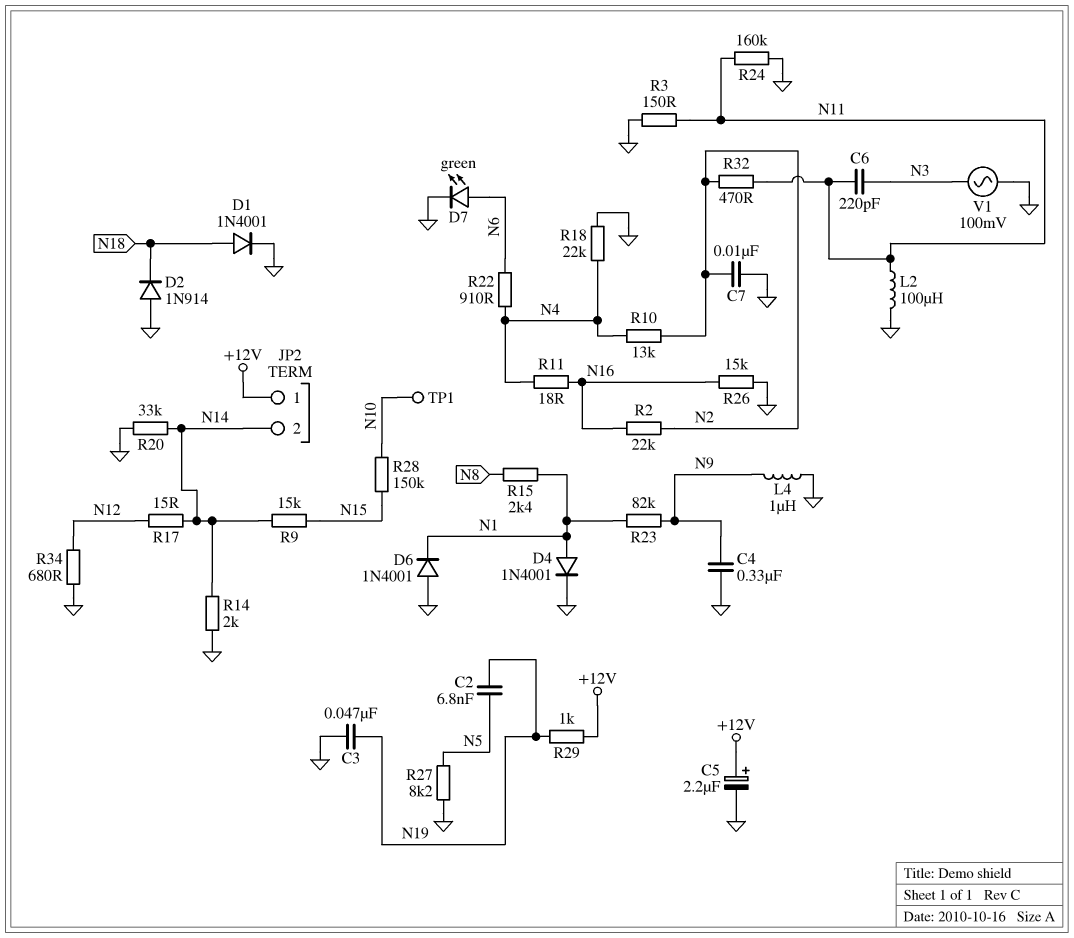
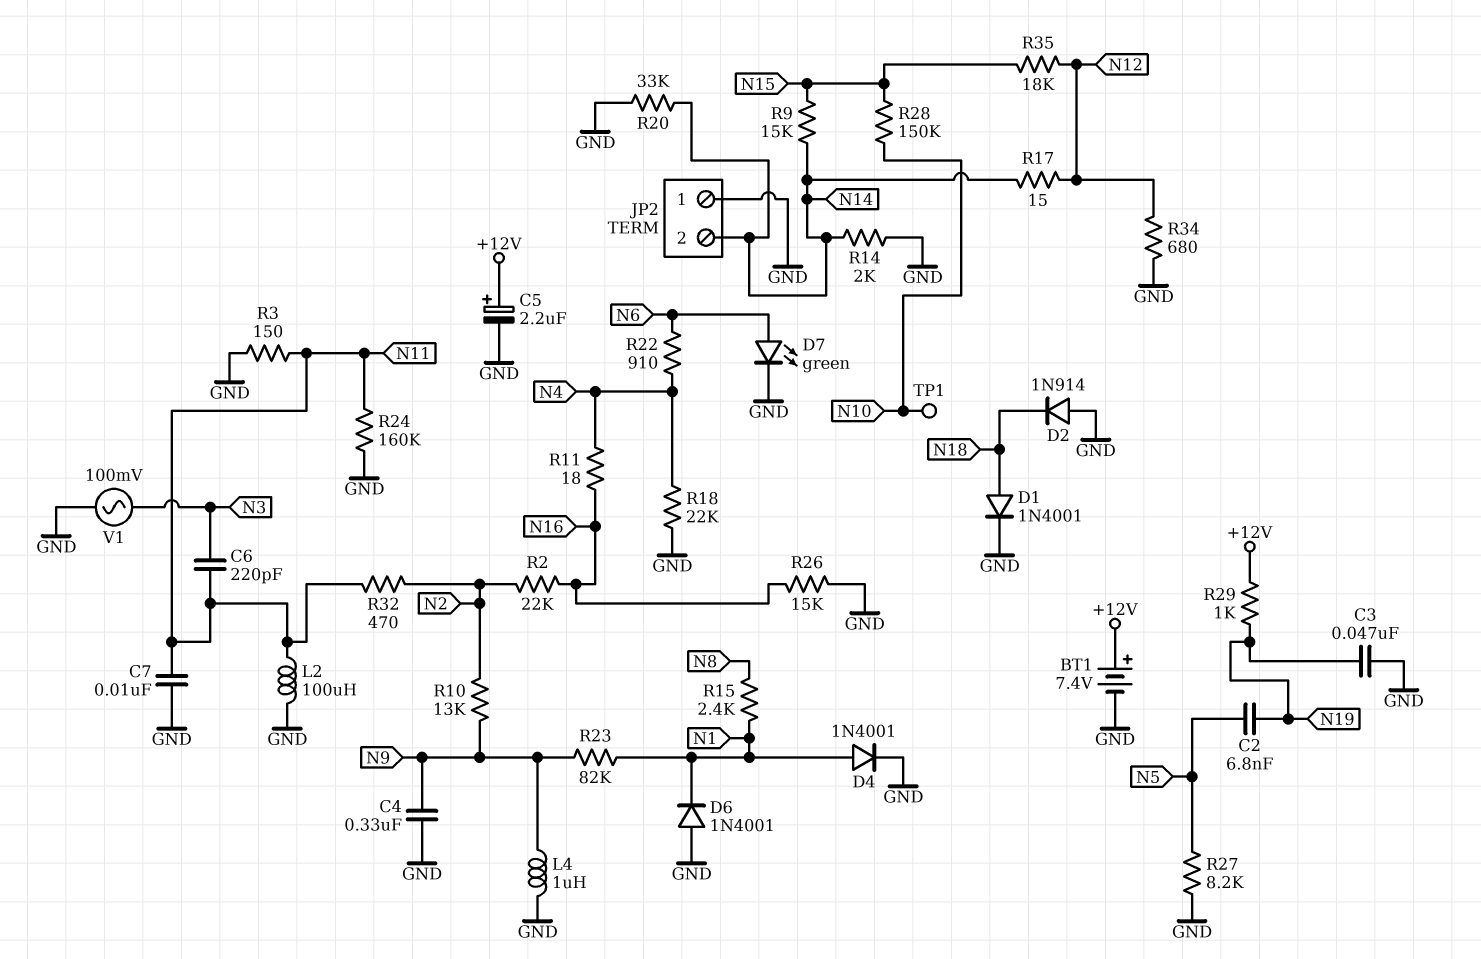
BT1: none -> 7.4V (plus +12V, minus GND)
C7: 10nF (GND, N2) -> 10nF (GND, N11)
JP2 pin 1: +12V -> GND
R10: 13k (N2, N4) -> 13k (N2, N9)
R35: none -> 18k (N12, N15)

